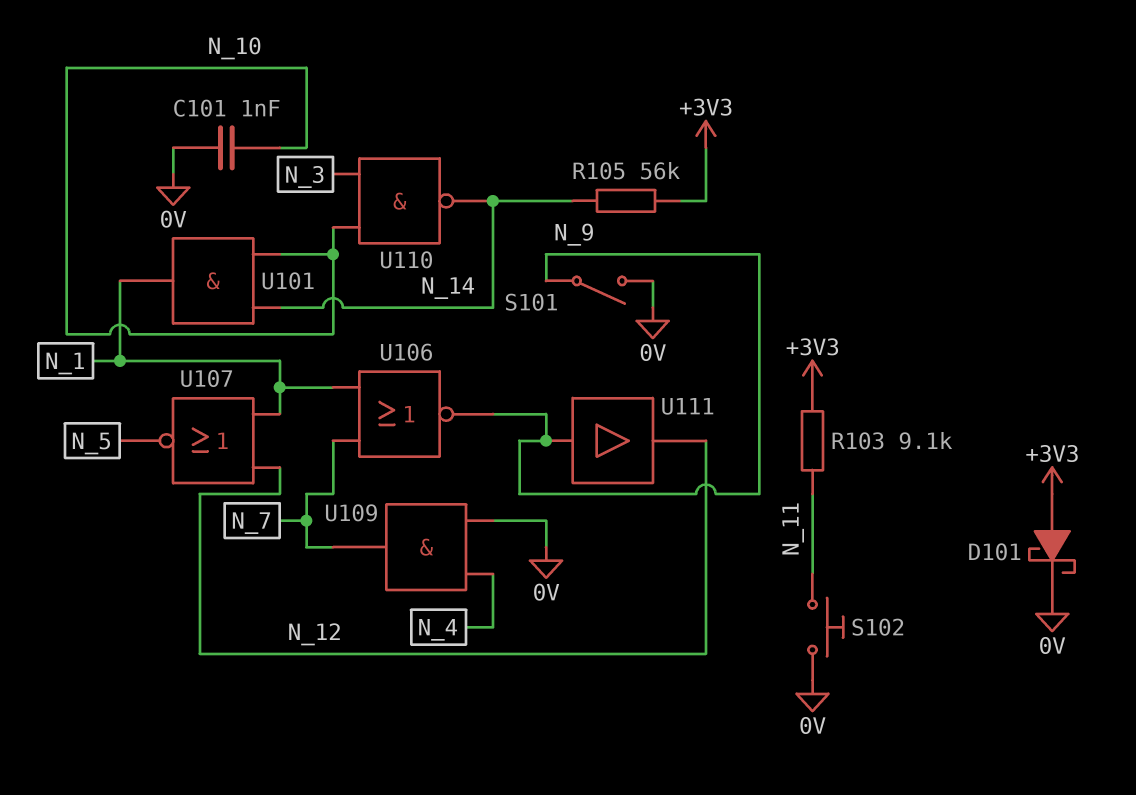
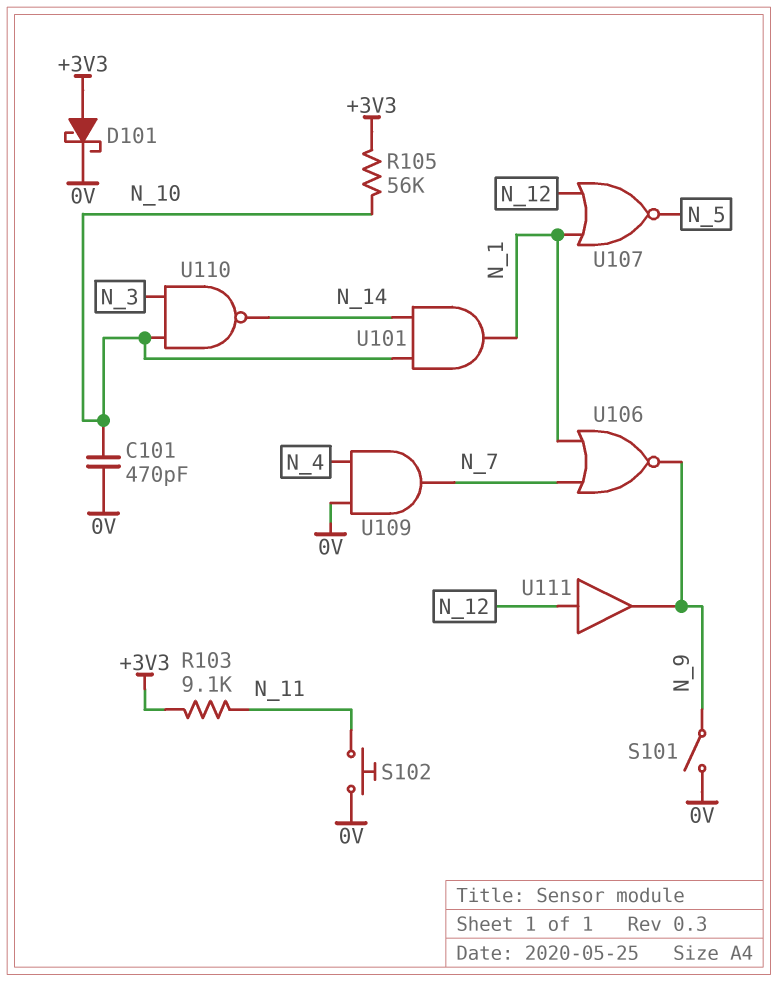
C101: 1nF (0V, N_10) -> 470pF (0V, N_10)
R105: 56k (+3V3, N_14) -> 56k (+3V3, N_10)
U111: buffer (in N_9, out N_12) -> buffer (in N_12, out N_9)

